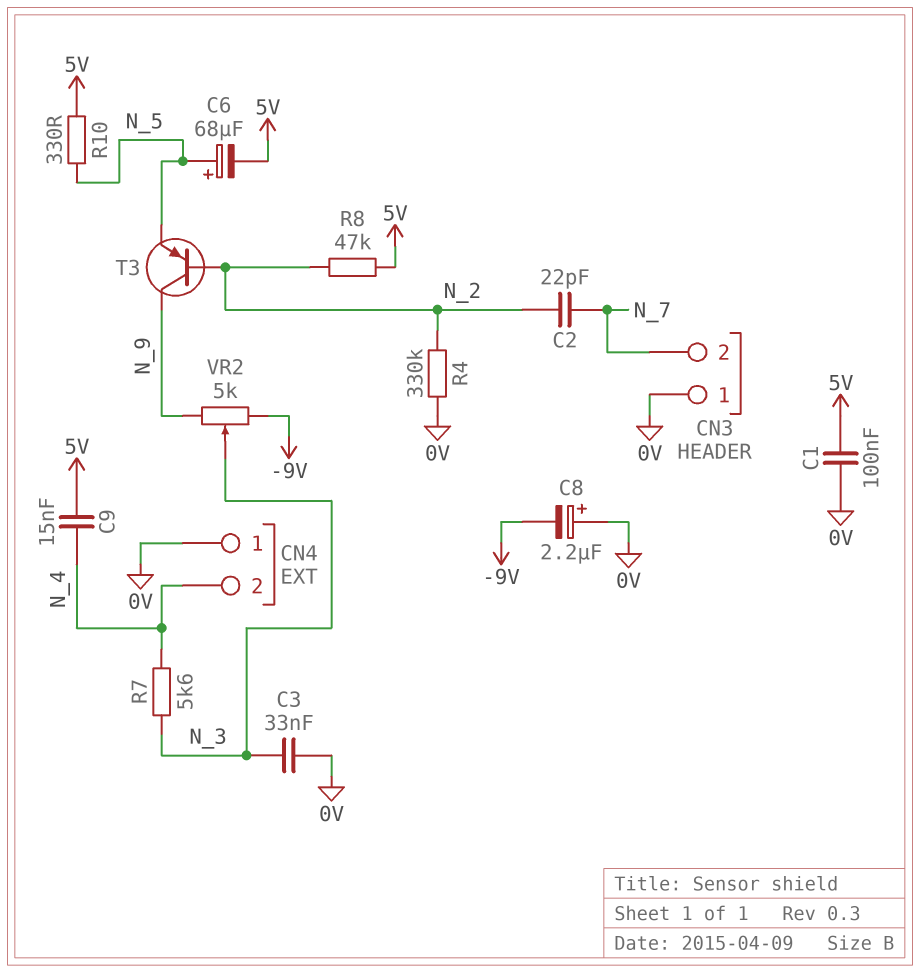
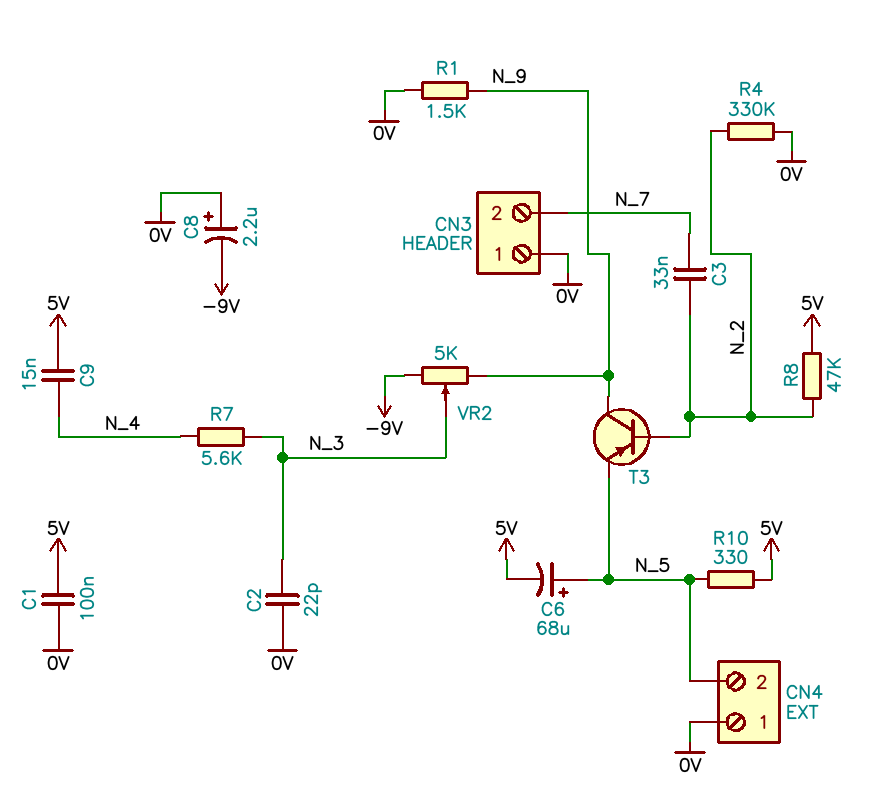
C2: 22pF (N_2, N_7) -> 22pF (0V, N_3)
C3: 33nF (0V, N_3) -> 33nF (N_2, N_7)
CN4 pin 2: N_4 -> N_5
R1: none -> 1.5k (0V, N_9)

